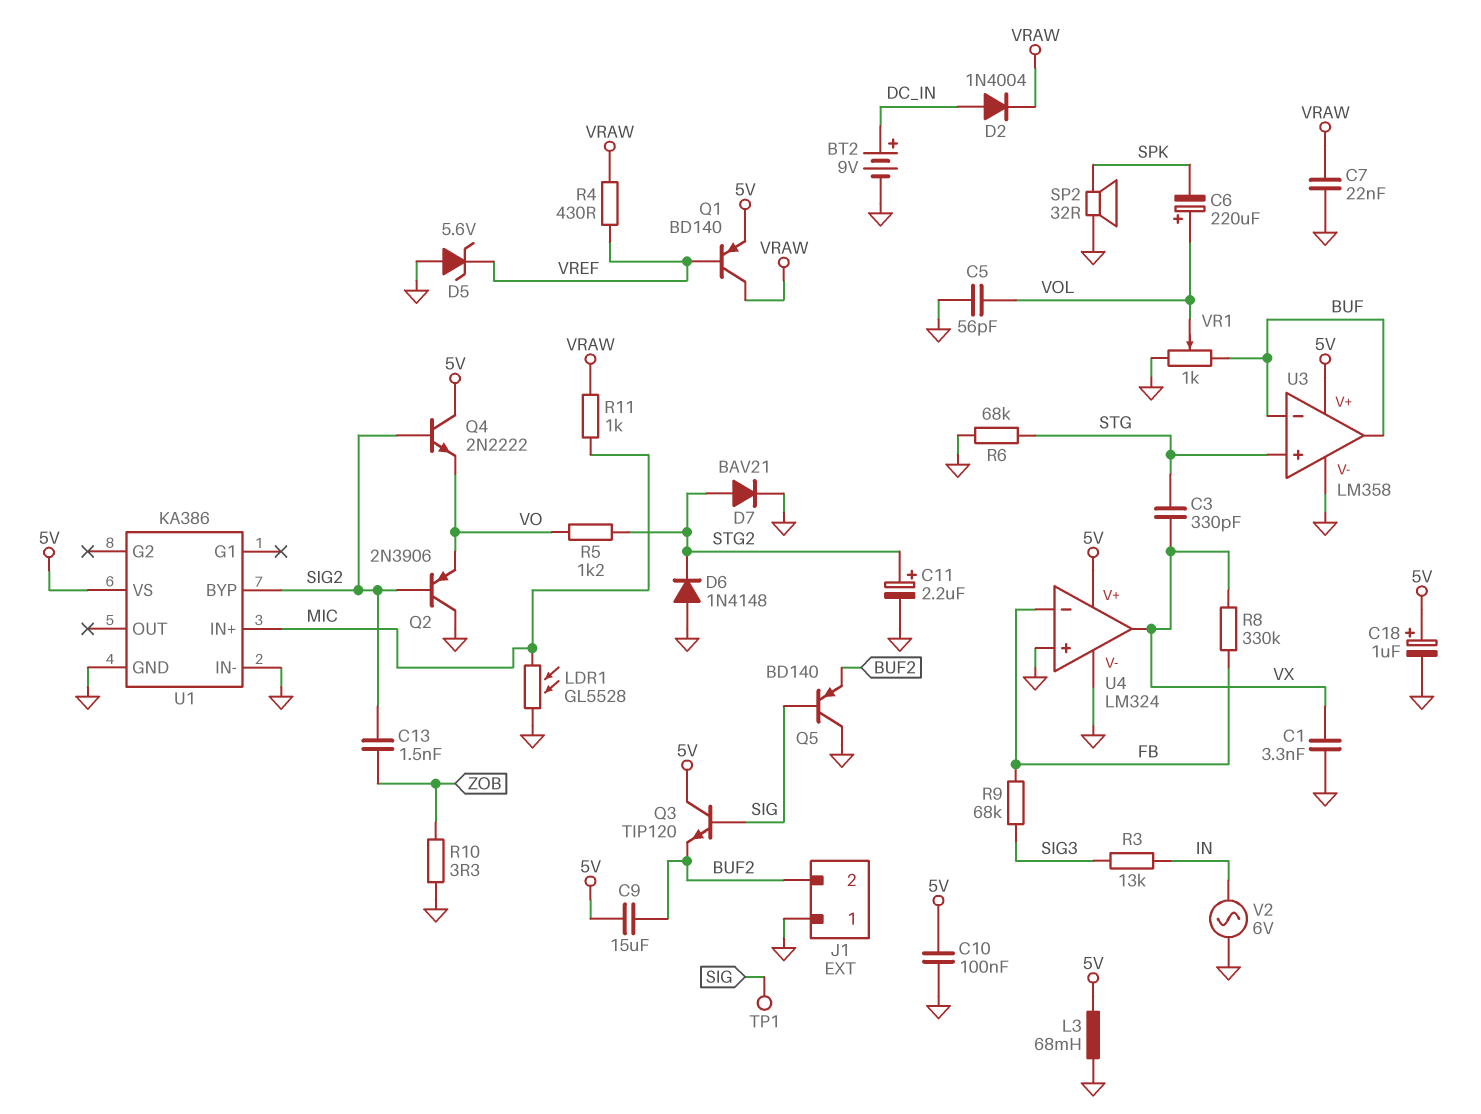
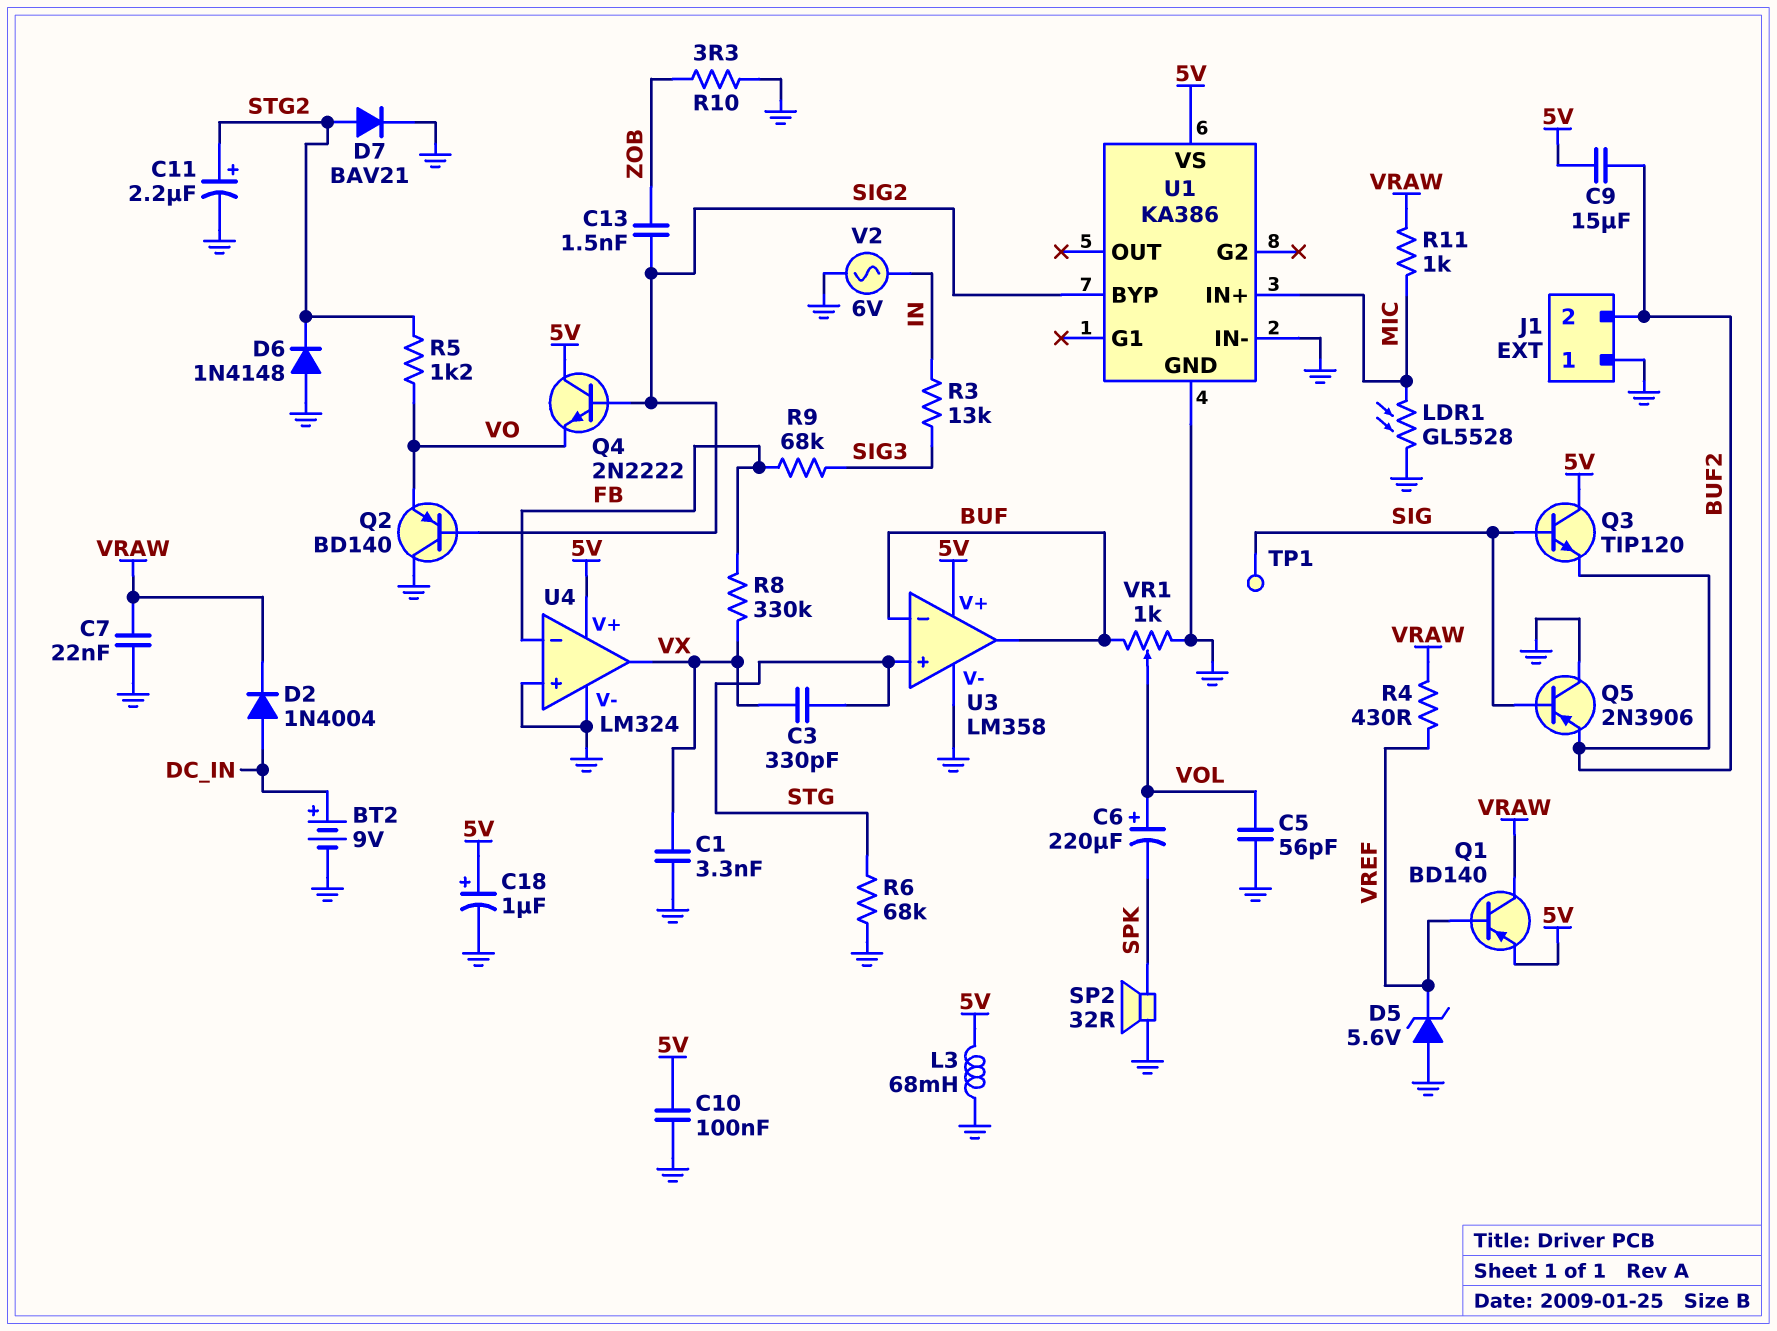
Q2: PNP 2N3906 (B SIG2, C GND, E VO) -> PNP BD140 (B SIG2, C GND, E VO)
Q5: PNP BD140 (B SIG, C GND, E BUF2) -> PNP 2N3906 (B SIG, C GND, E BUF2)

